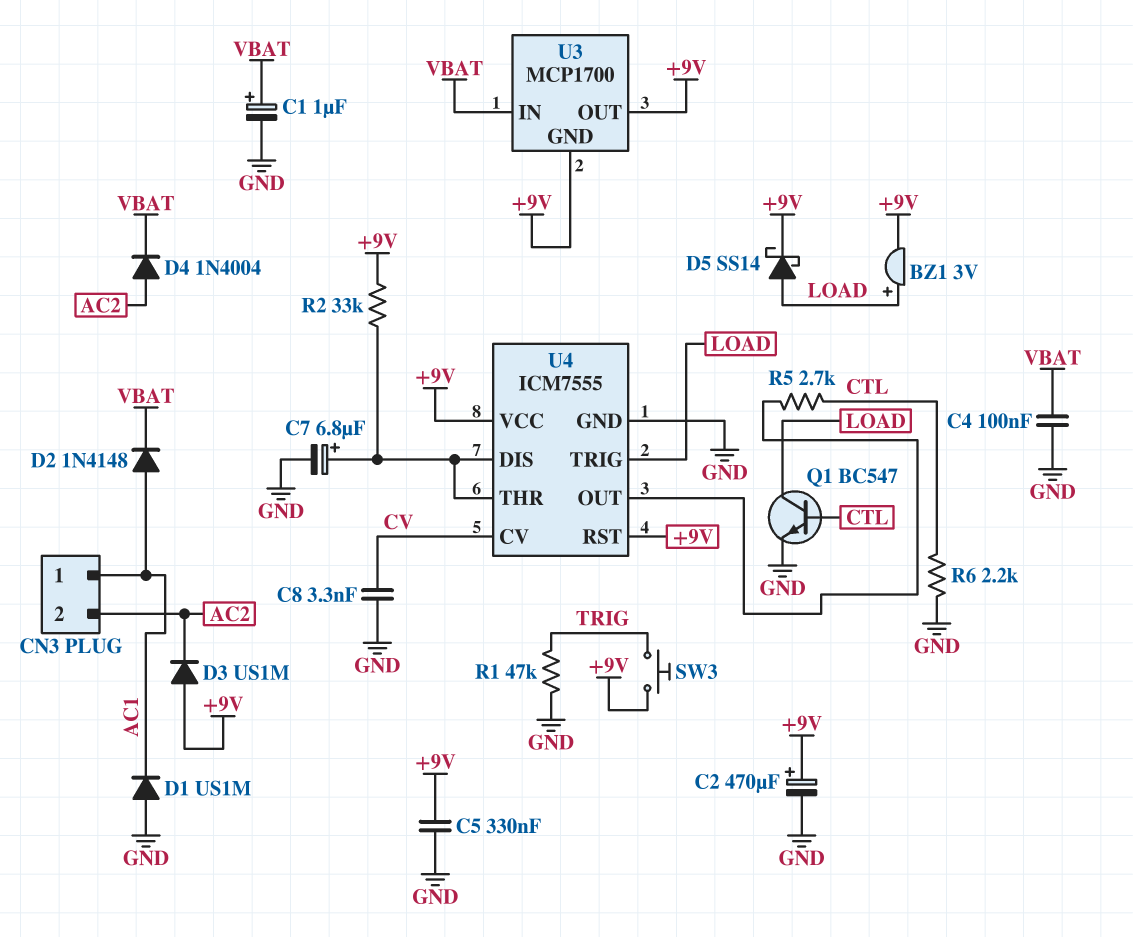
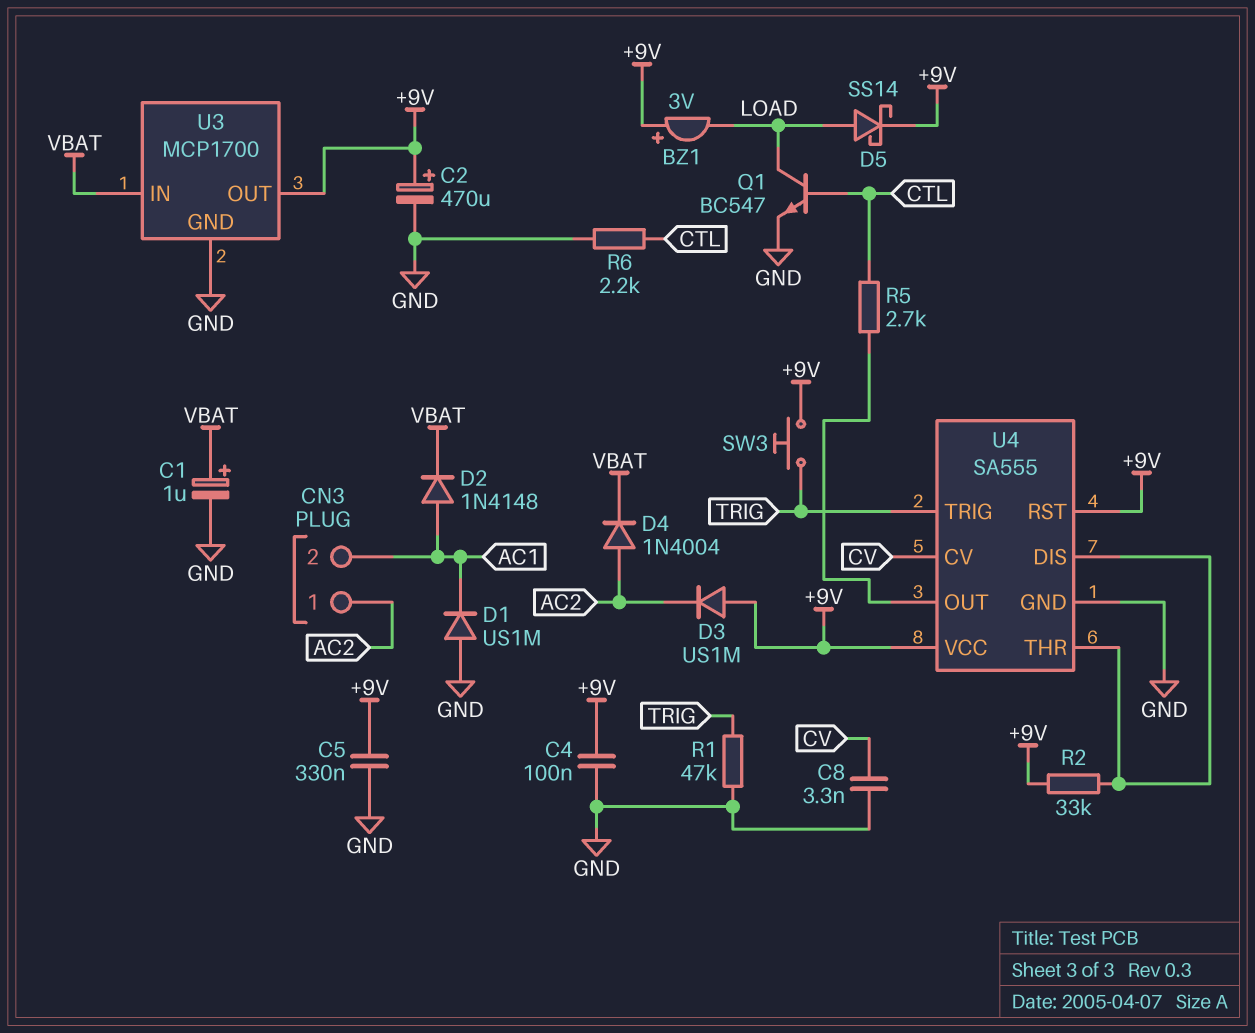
BZ1: buzzer 3V (plus LOAD, minus +9V) -> buzzer 3V (plus +9V, minus LOAD)
C4: 100nF (GND, VBAT) -> 100nF (+9V, GND)
C7: 6.8uF (plus U4/DIS, minus GND) -> none
CN3 pin 1: AC1 -> AC2
CN3 pin 2: AC2 -> AC1
U3 pin GND: +9V -> GND
U4: ICM7555 -> SA555
U4 pin TRIG: LOAD -> TRIG

